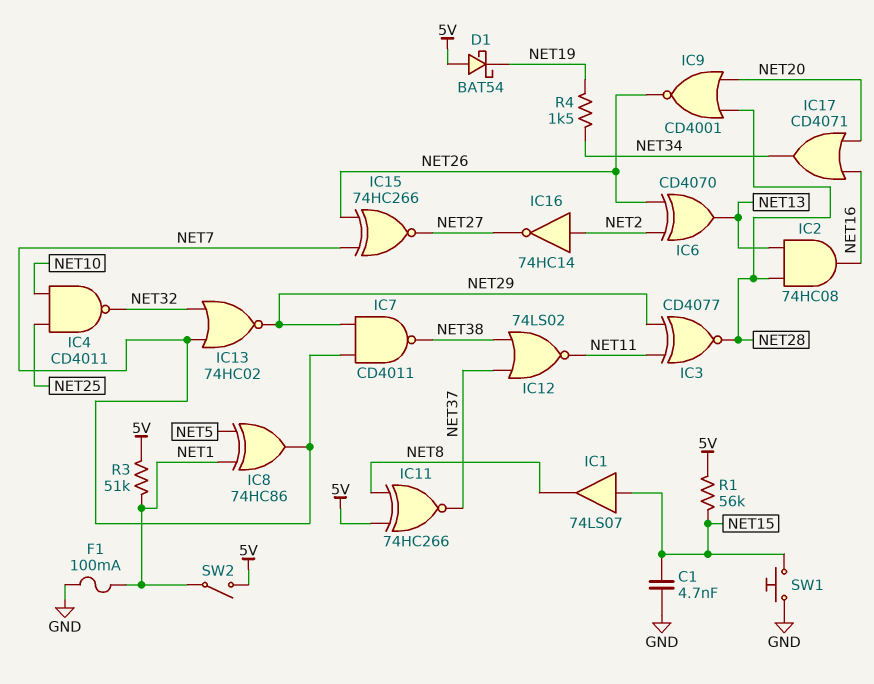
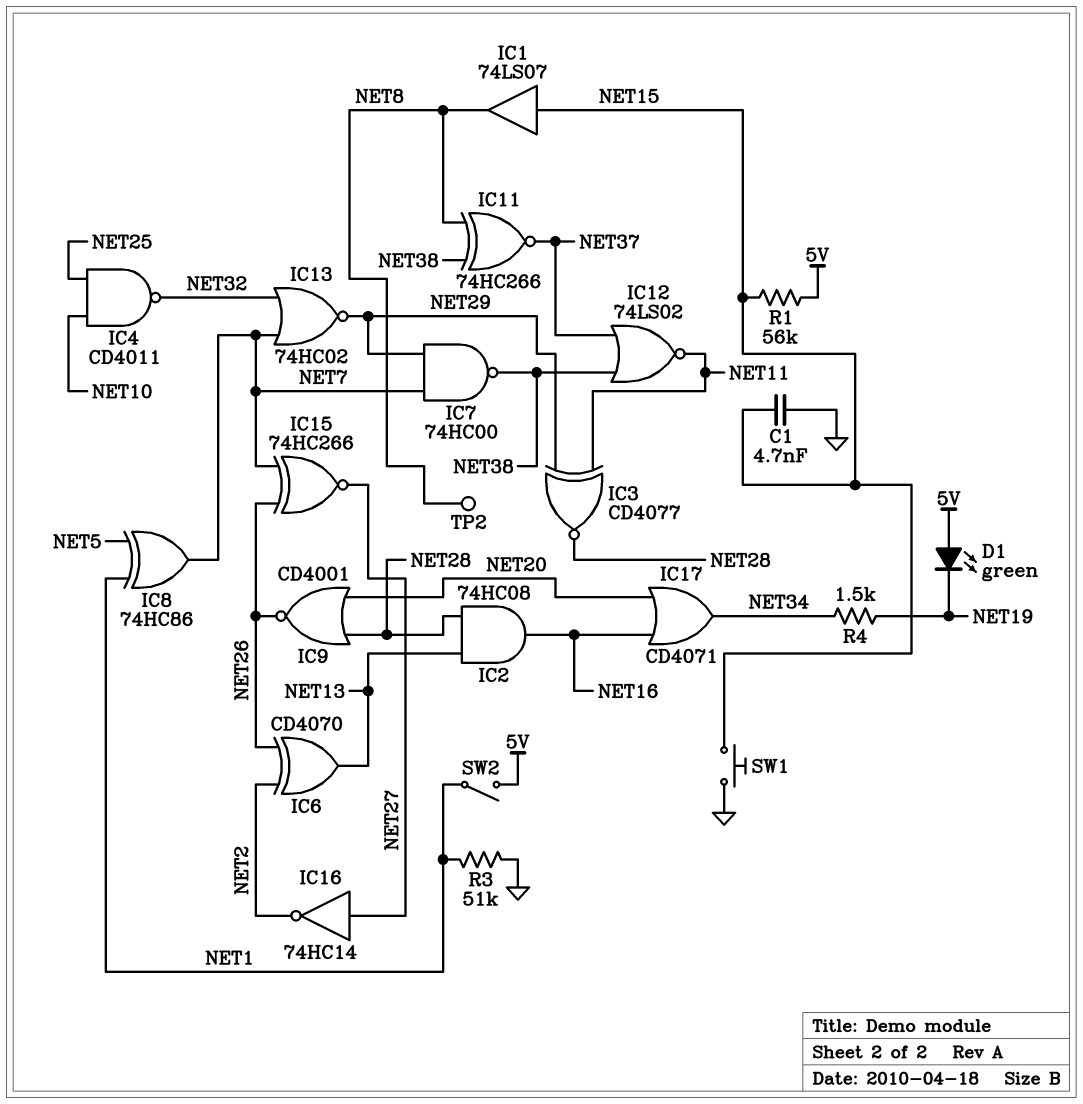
D1: schottky BAT54 (A 5V, K NET19) -> LED green (A 5V, K NET19)
F1: 100mA (GND, NET1) -> none
IC7: NAND CD4011 (in NET7, in NET29, out NET38) -> NAND 74HC00 (in NET7, in NET29, out NET38)
IC11: XNOR 74HC266 (in 5V, in NET8, out NET37) -> XNOR 74HC266 (in NET8, in NET38, out NET37)
IC16: NOT 74HC14 (in NET2, out NET27) -> NOT 74HC14 (in NET27, out NET2)
R3: 51k (5V, NET1) -> 51k (GND, NET1)
TP2: none -> test point (NET8)

